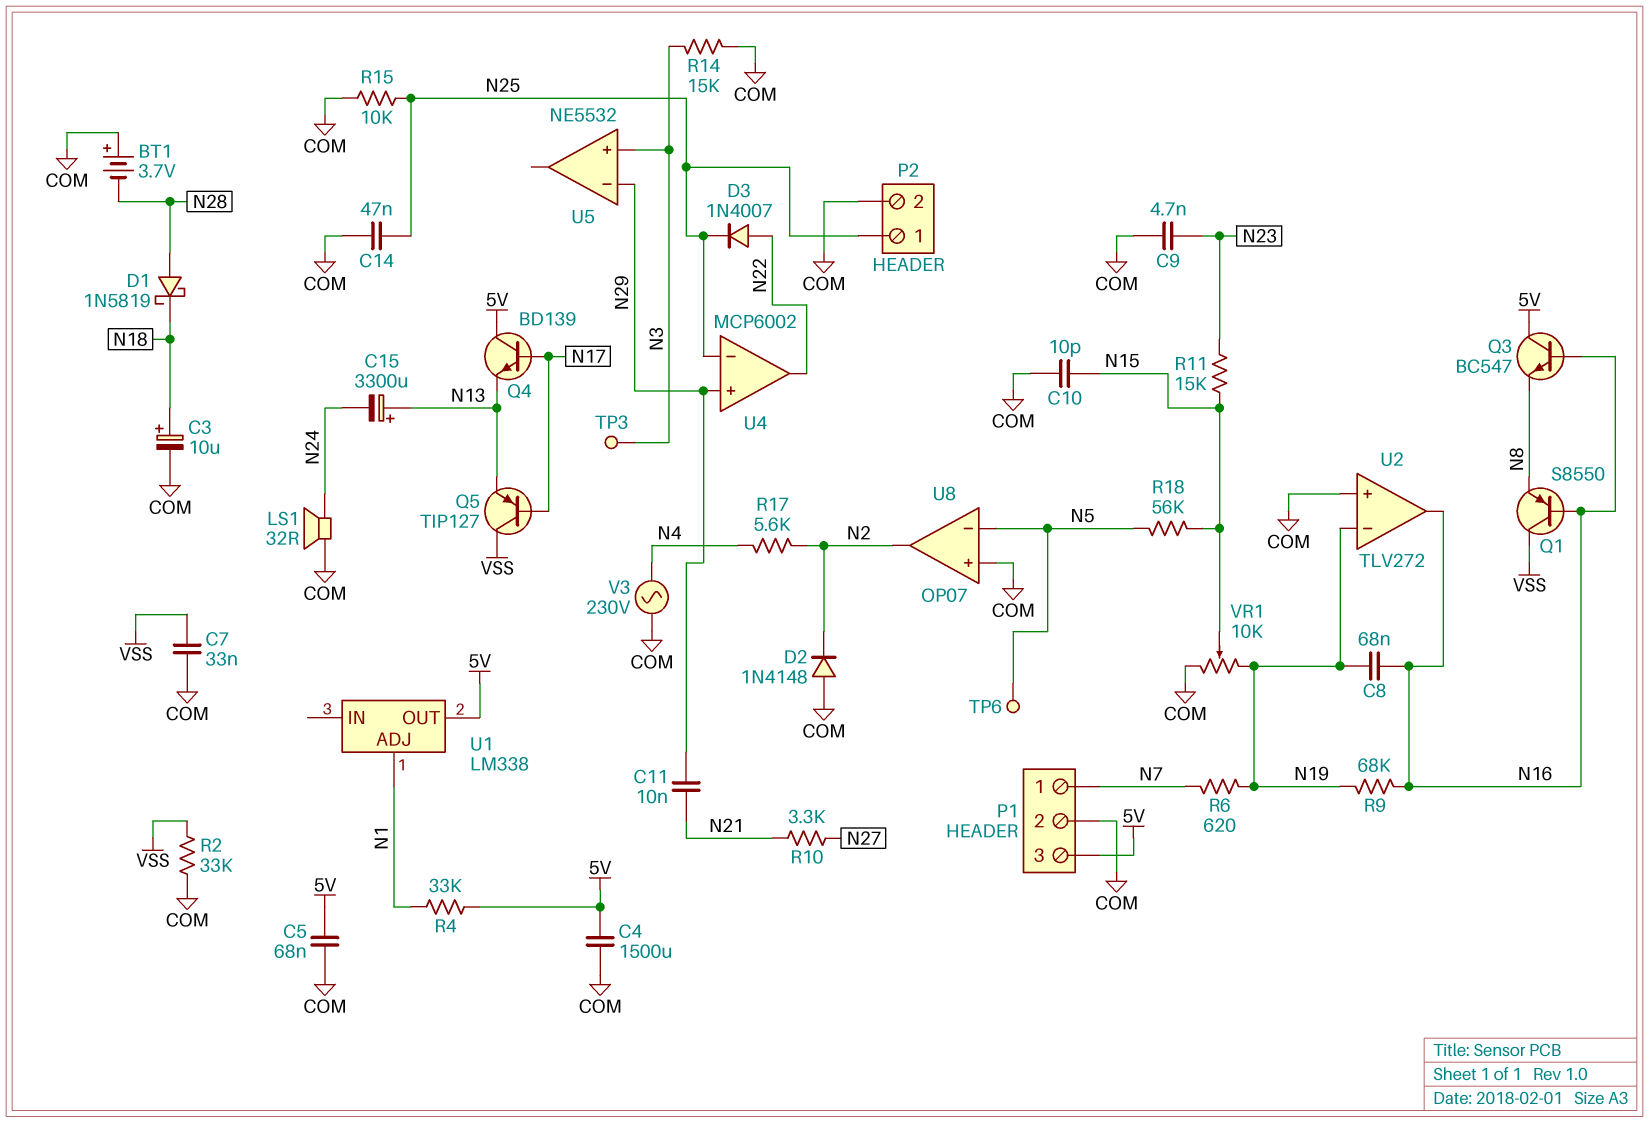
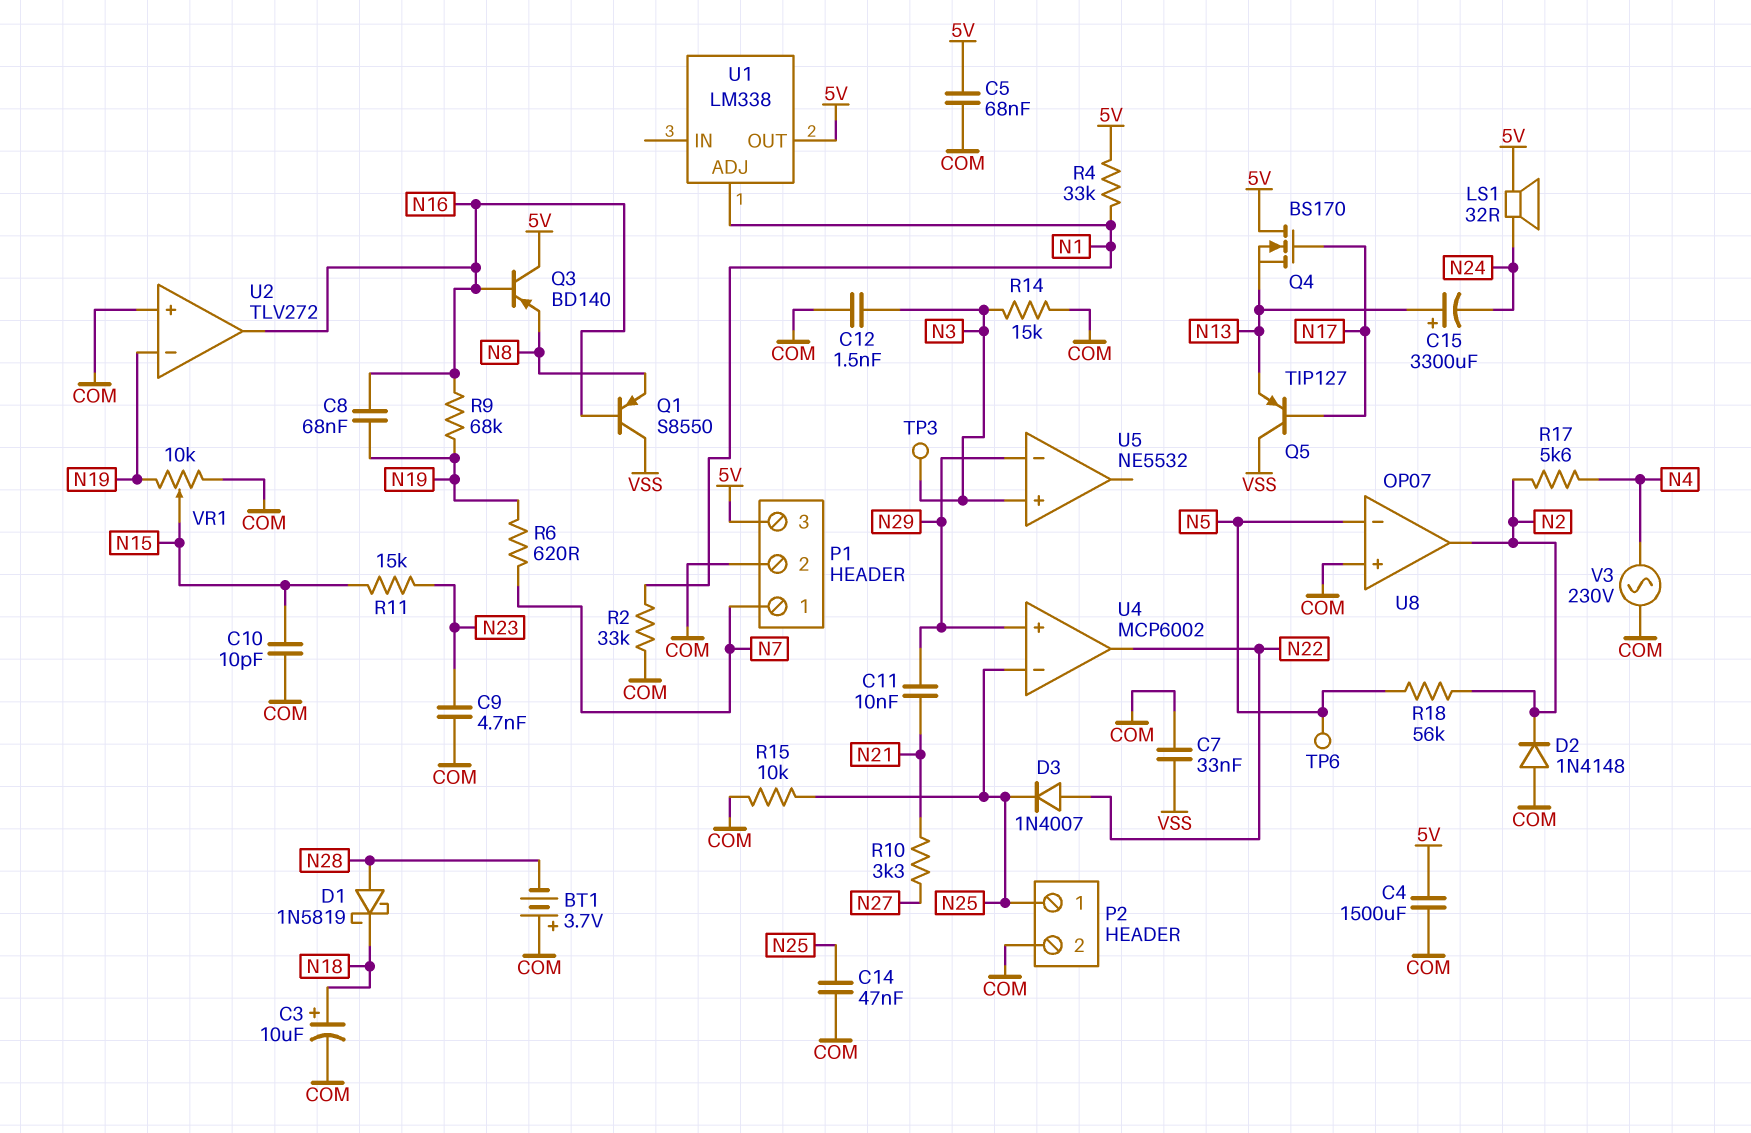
C12: none -> 1.5nF (COM, N3)
LS1: speaker 32R (COM, N24) -> speaker 32R (5V, N24)
Q3: NPN BC547 (B N16, C 5V, E N8) -> PNP BD140 (B N16, C 5V, E N8)
Q4: NPN BD139 (B N17, C 5V, E N13) -> NMOS BS170 (G N17, D 5V, S N13)
R2: 33k (COM, VSS) -> 33k (COM, N1)
R18: 56k (N5, N15) -> 56k (N2, N5)

